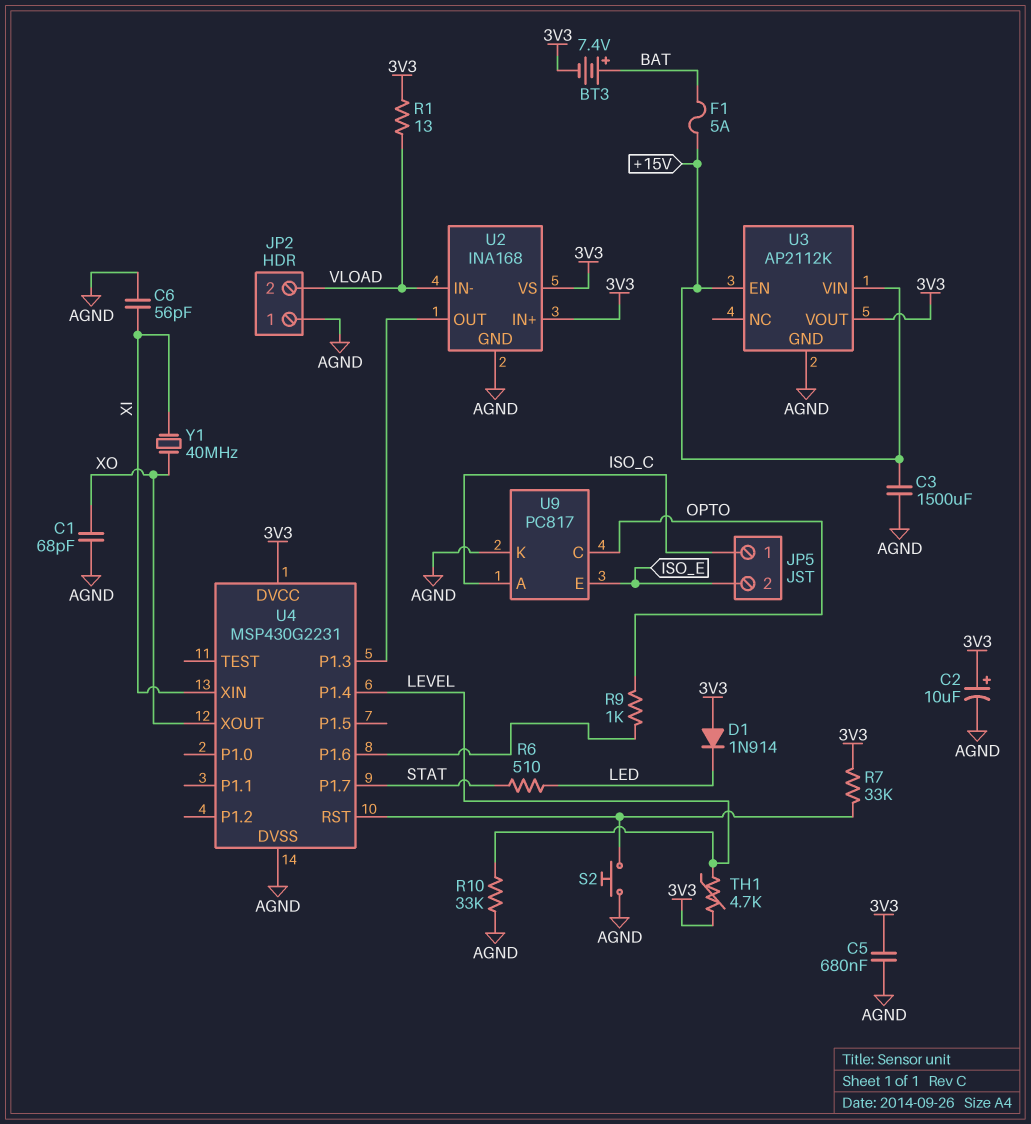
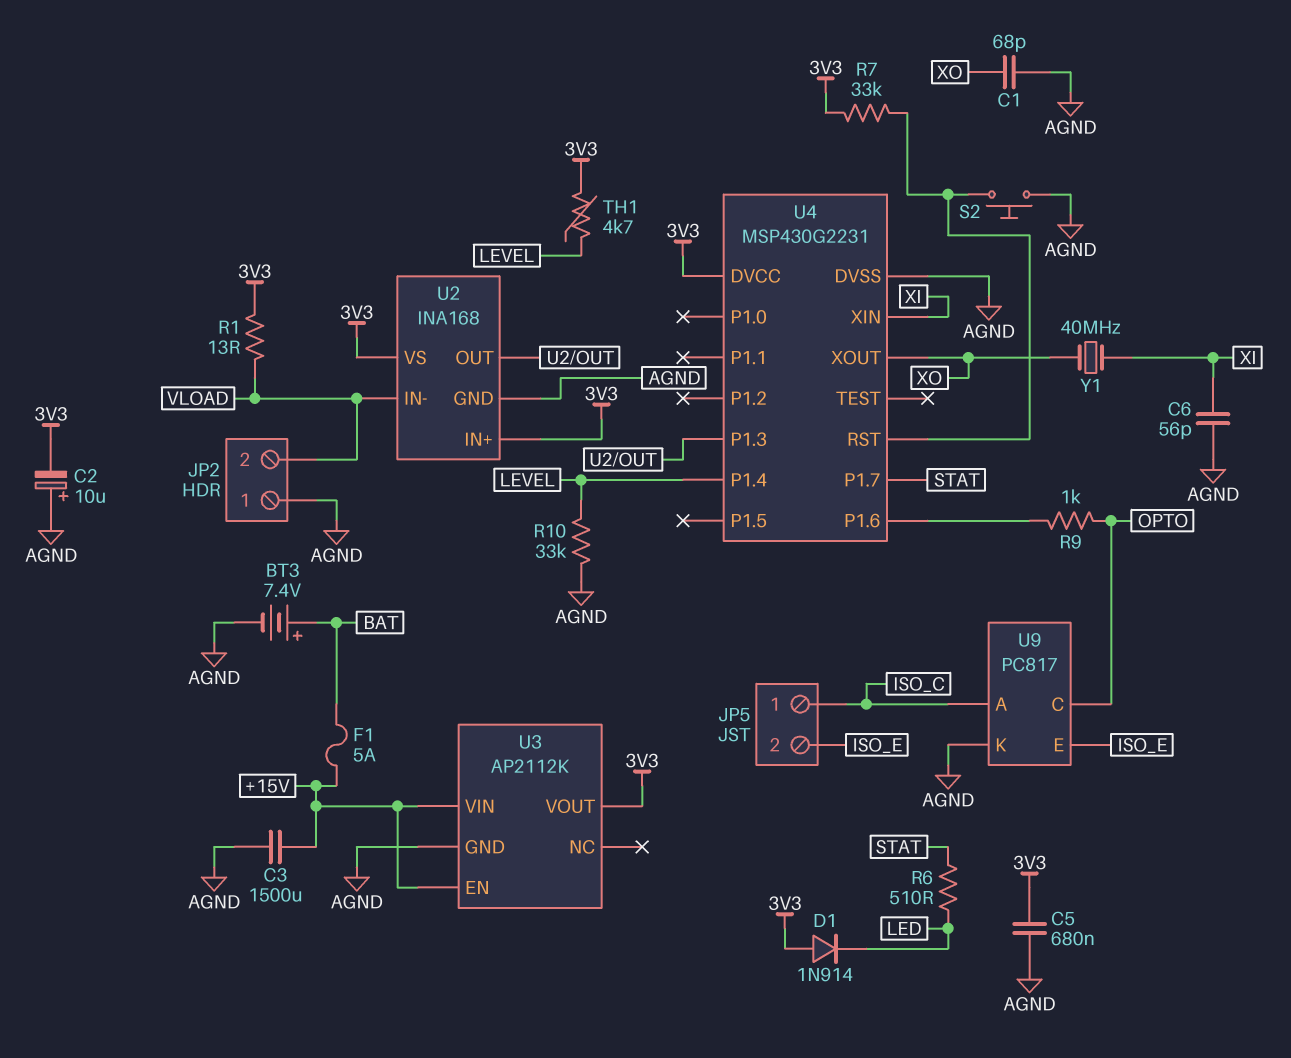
BT3: 7.4V (plus BAT, minus 3V3) -> 7.4V (plus BAT, minus AGND)
C2: 10uF (plus 3V3, minus AGND) -> 10uF (plus AGND, minus 3V3)

